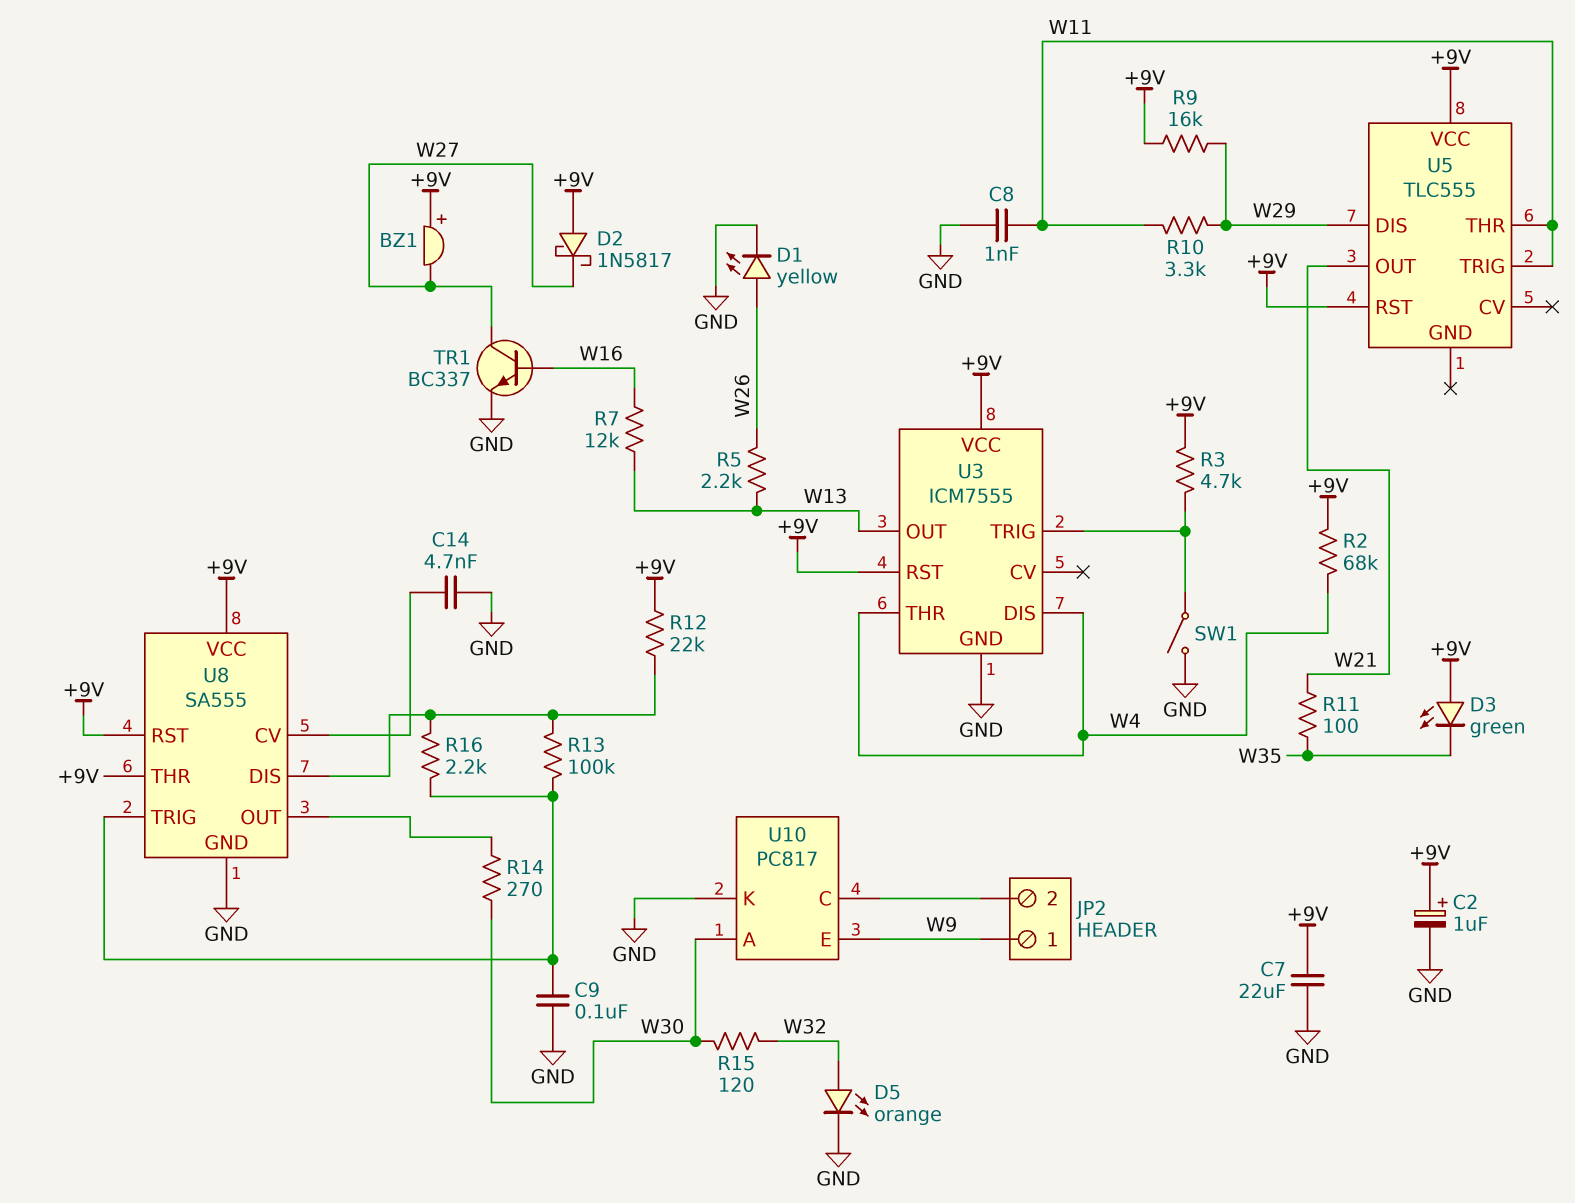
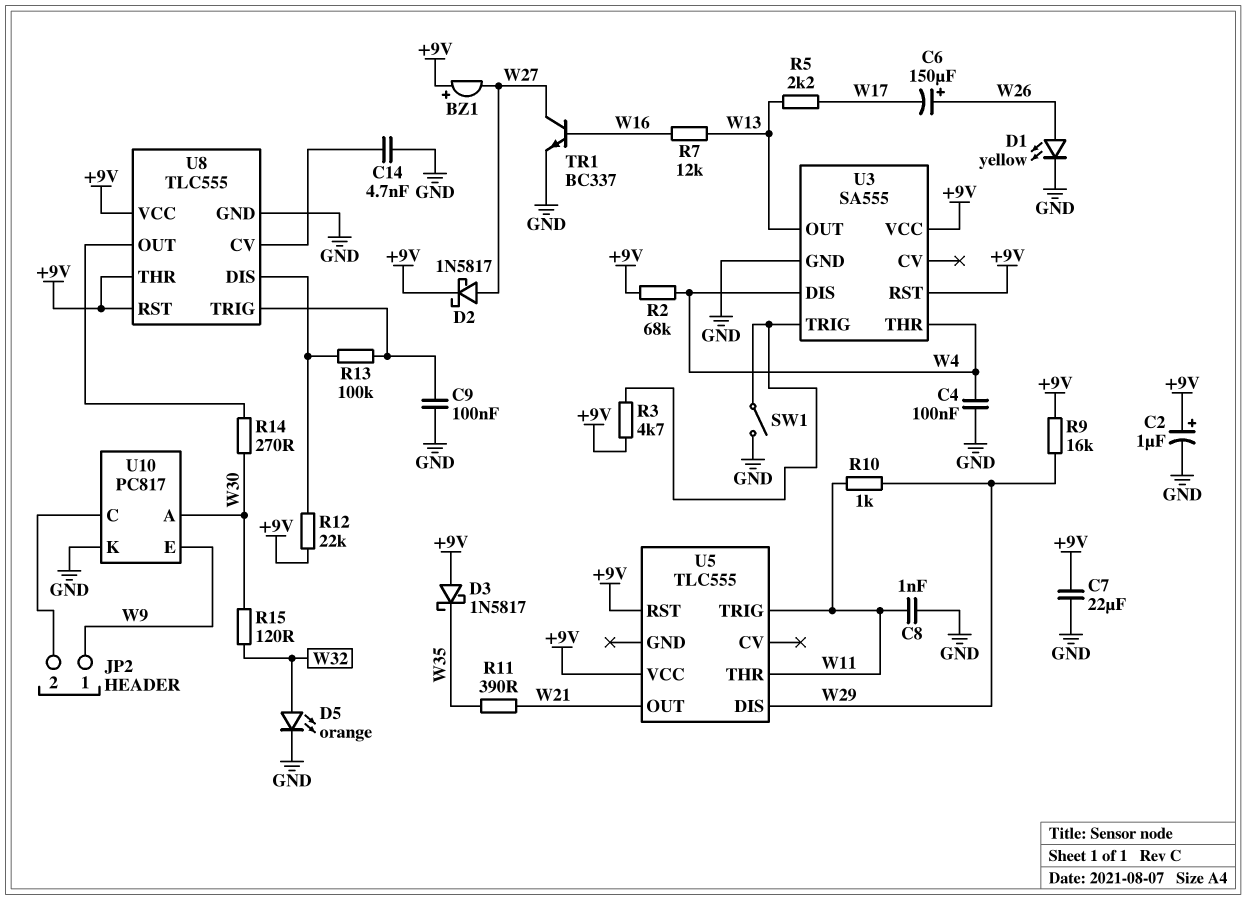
C4: none -> 100nF (GND, W4)
C6: none -> 150uF (plus W26, minus W17)
D2: schottky 1N5817 (A +9V, K W27) -> schottky 1N5817 (A W27, K +9V)
D3: LED green (A +9V, K W35) -> schottky 1N5817 (A +9V, K W35)
R5: 2.2k (W13, W26) -> 2.2k (W13, W17)
R10: 3.3k (W11, W29) -> 1k (W11, W29)
R11: 100 (W21, W35) -> 390 (W21, W35)
R16: 2.2k (U8/DIS, U8/TRIG) -> none
U3: ICM7555 -> SA555
U8: SA555 -> TLC555

